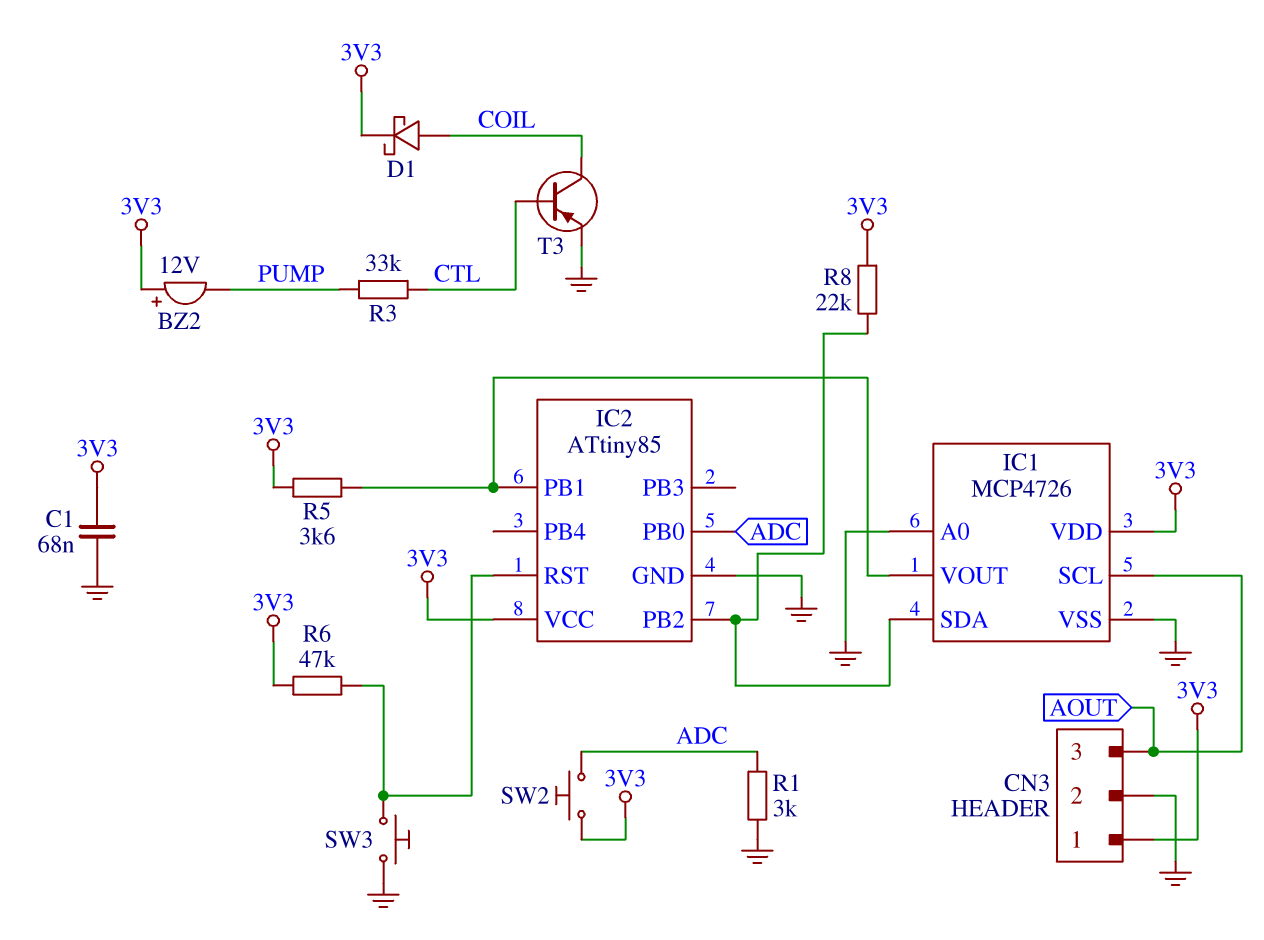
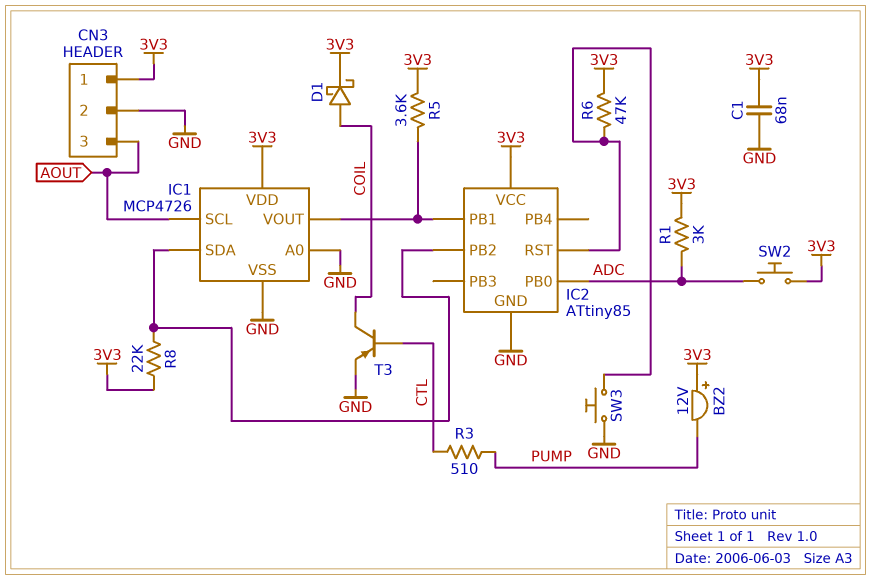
R1: 3k (ADC, GND) -> 3k (3V3, ADC)
R3: 33k (CTL, PUMP) -> 510 (CTL, PUMP)

